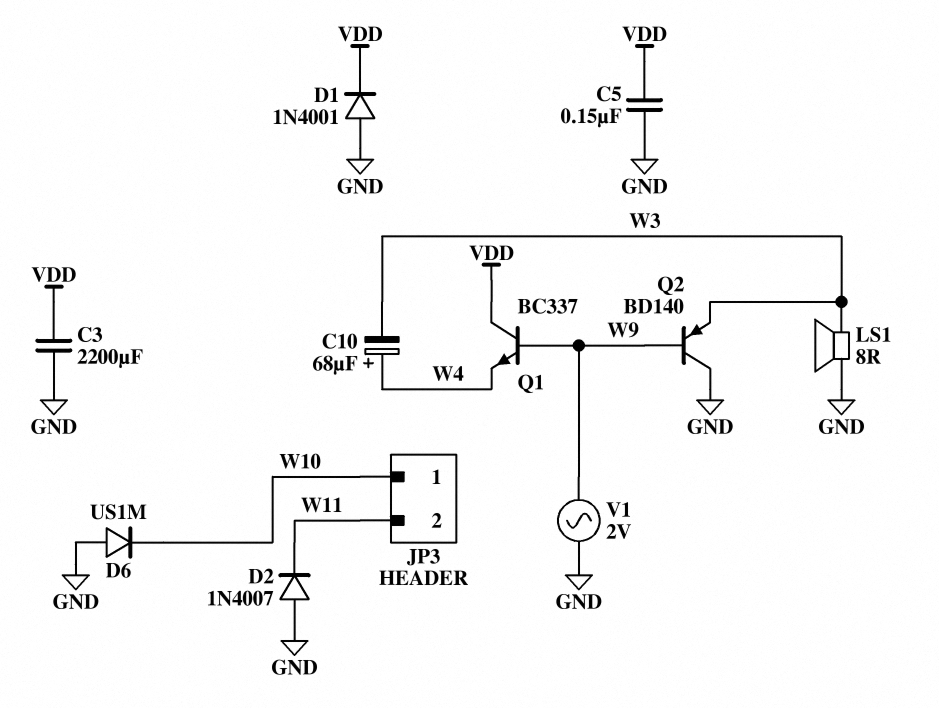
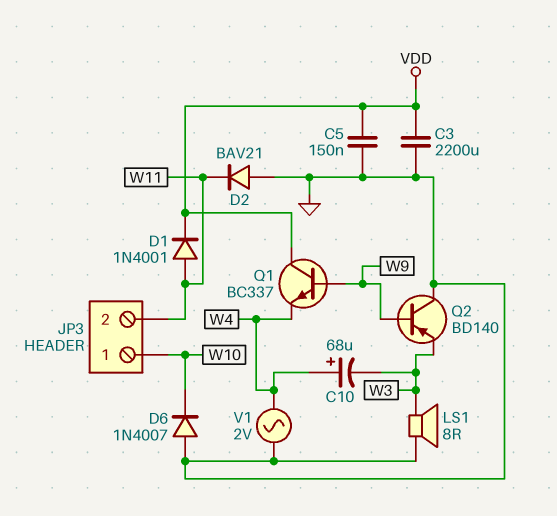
D1: diode 1N4001 (A GND, K VDD) -> diode 1N4001 (A W11, K VDD)
D2: diode 1N4007 (A GND, K W11) -> diode BAV21 (A GND, K W11)
D6: diode US1M (A GND, K W10) -> diode 1N4007 (A GND, K W10)
V1: AC 2V (GND, W9) -> AC 2V (GND, W4)

